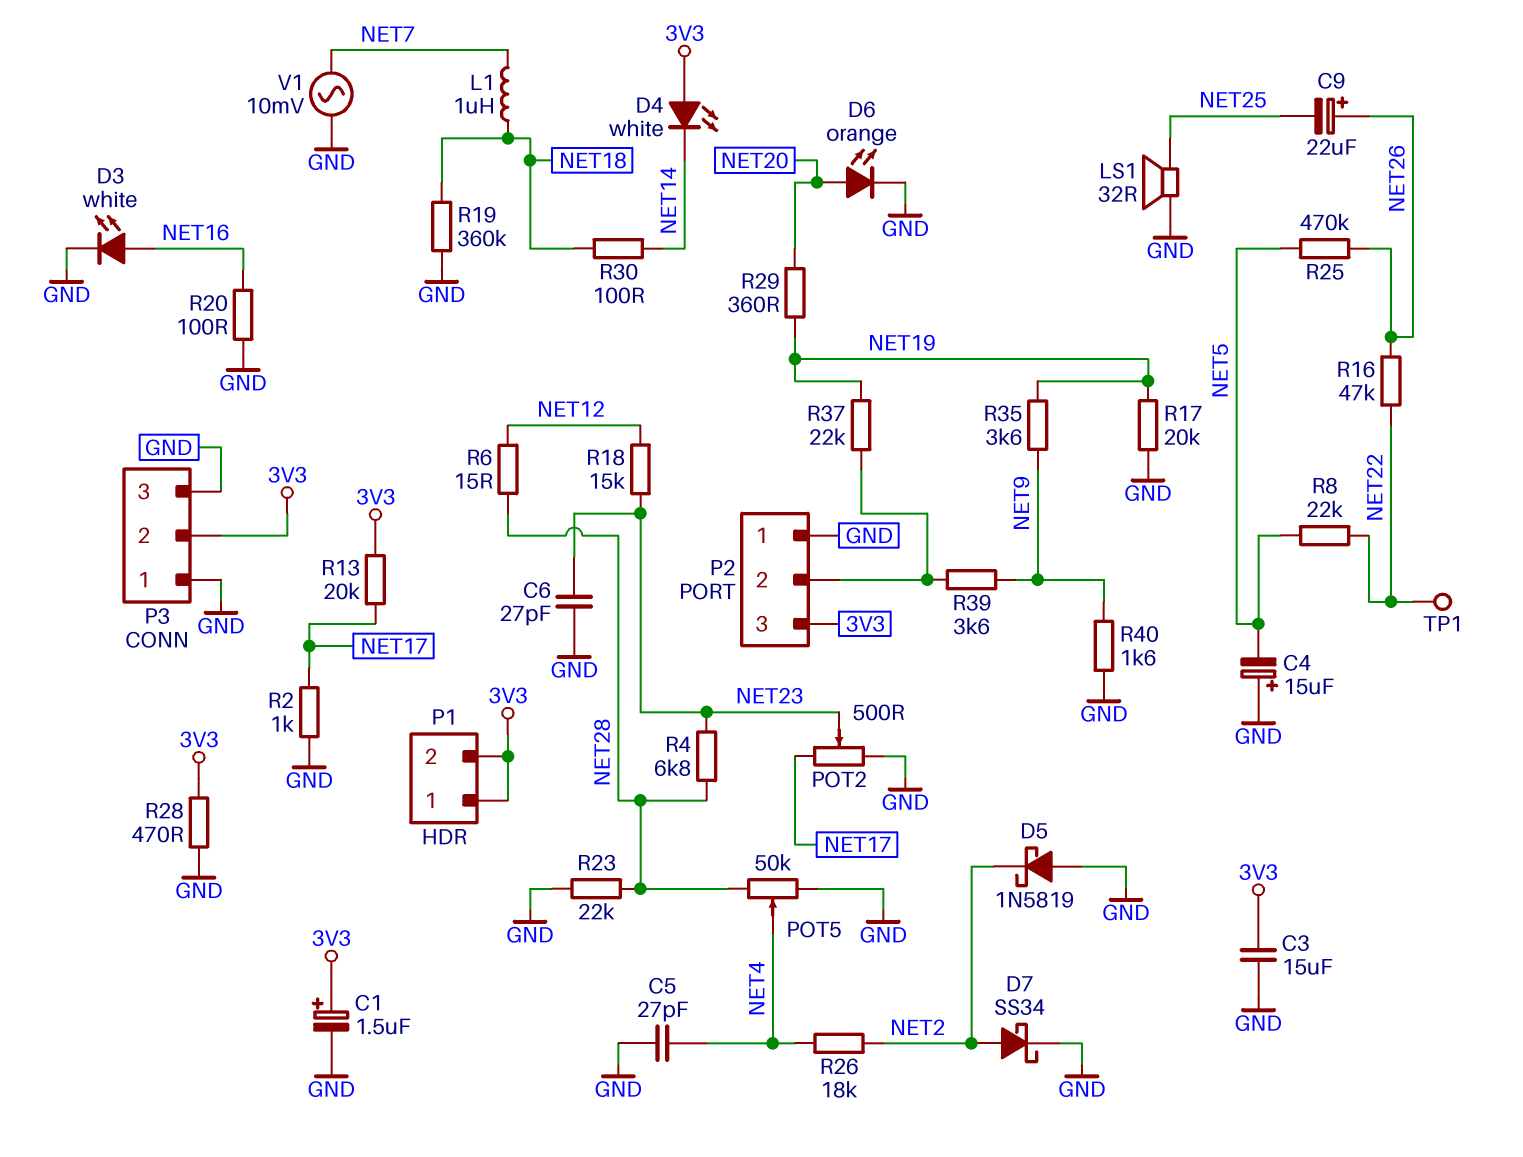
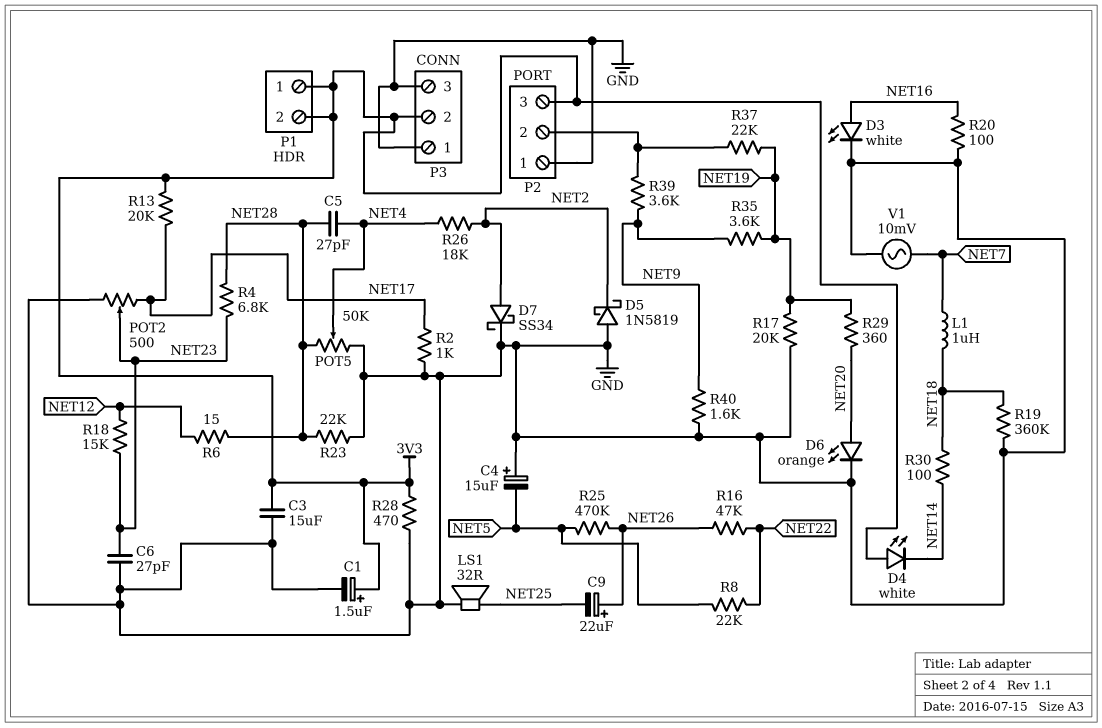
C5: 27pF (GND, NET4) -> 27pF (NET4, NET28)
TP1: test point (NET22) -> none

